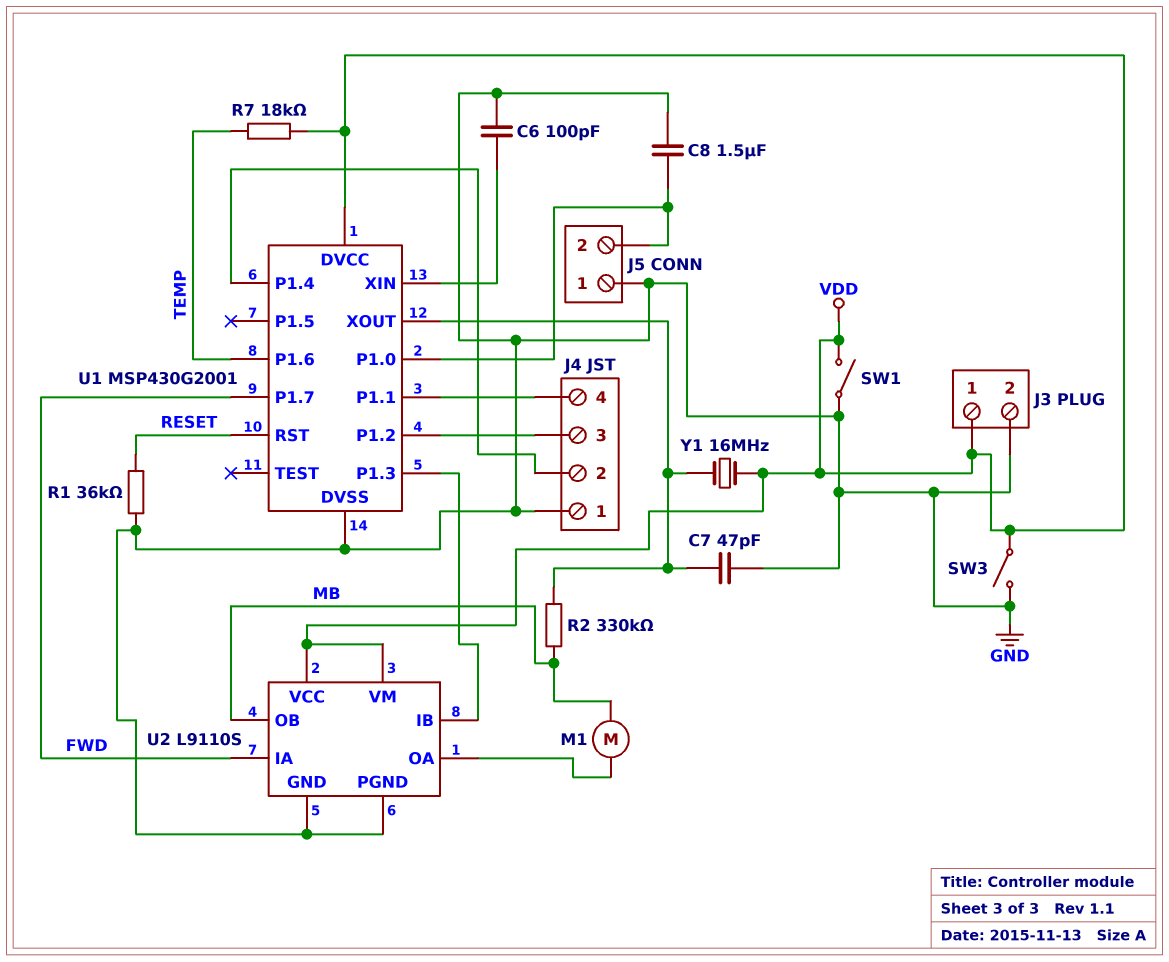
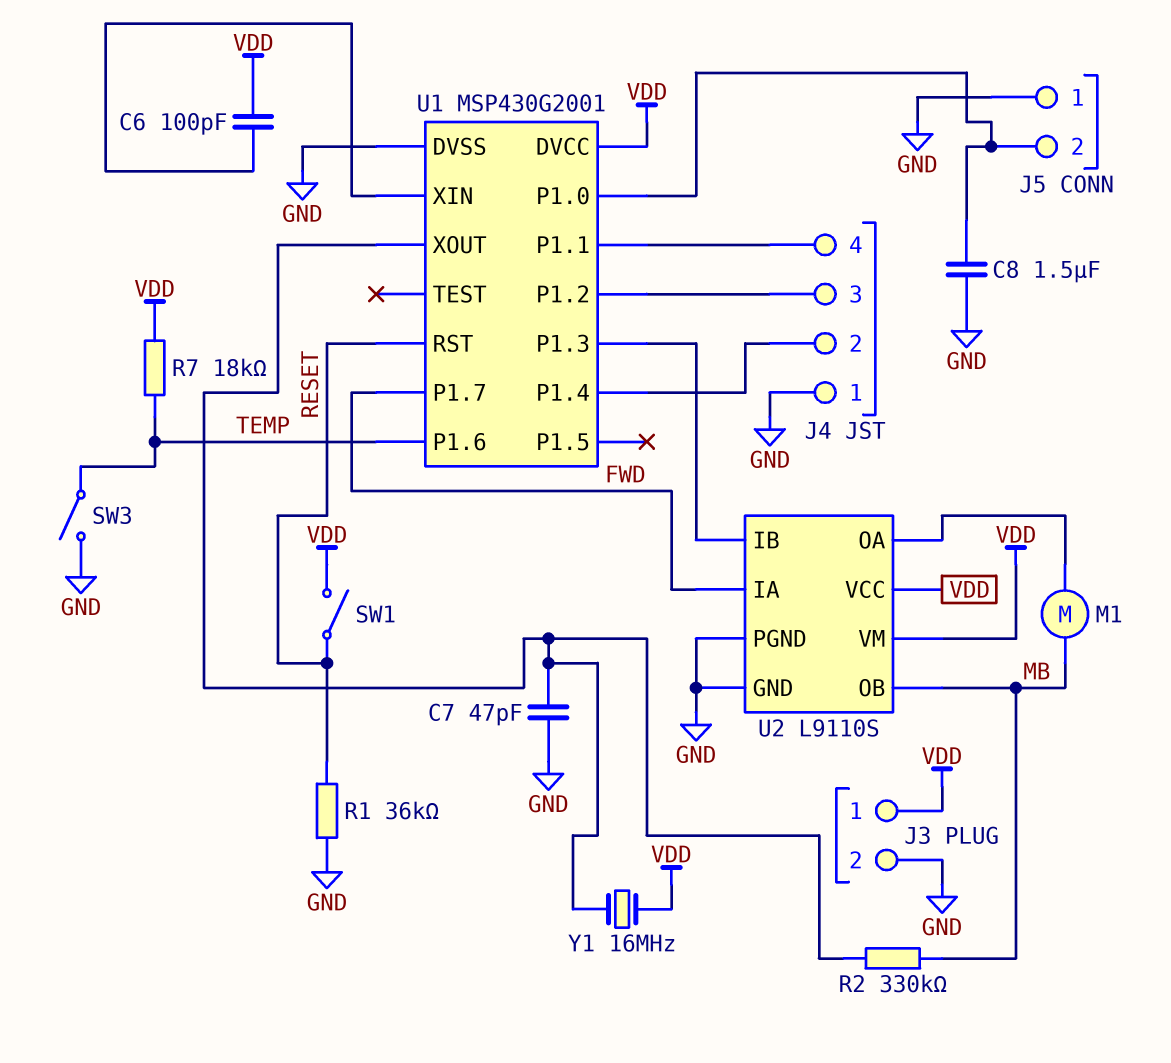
C6: 100pF (GND, U1/XIN) -> 100pF (U1/XIN, VDD)
SW1: switch (GND, VDD) -> switch (RESET, VDD)
SW3: switch (GND, VDD) -> switch (GND, TEMP)

